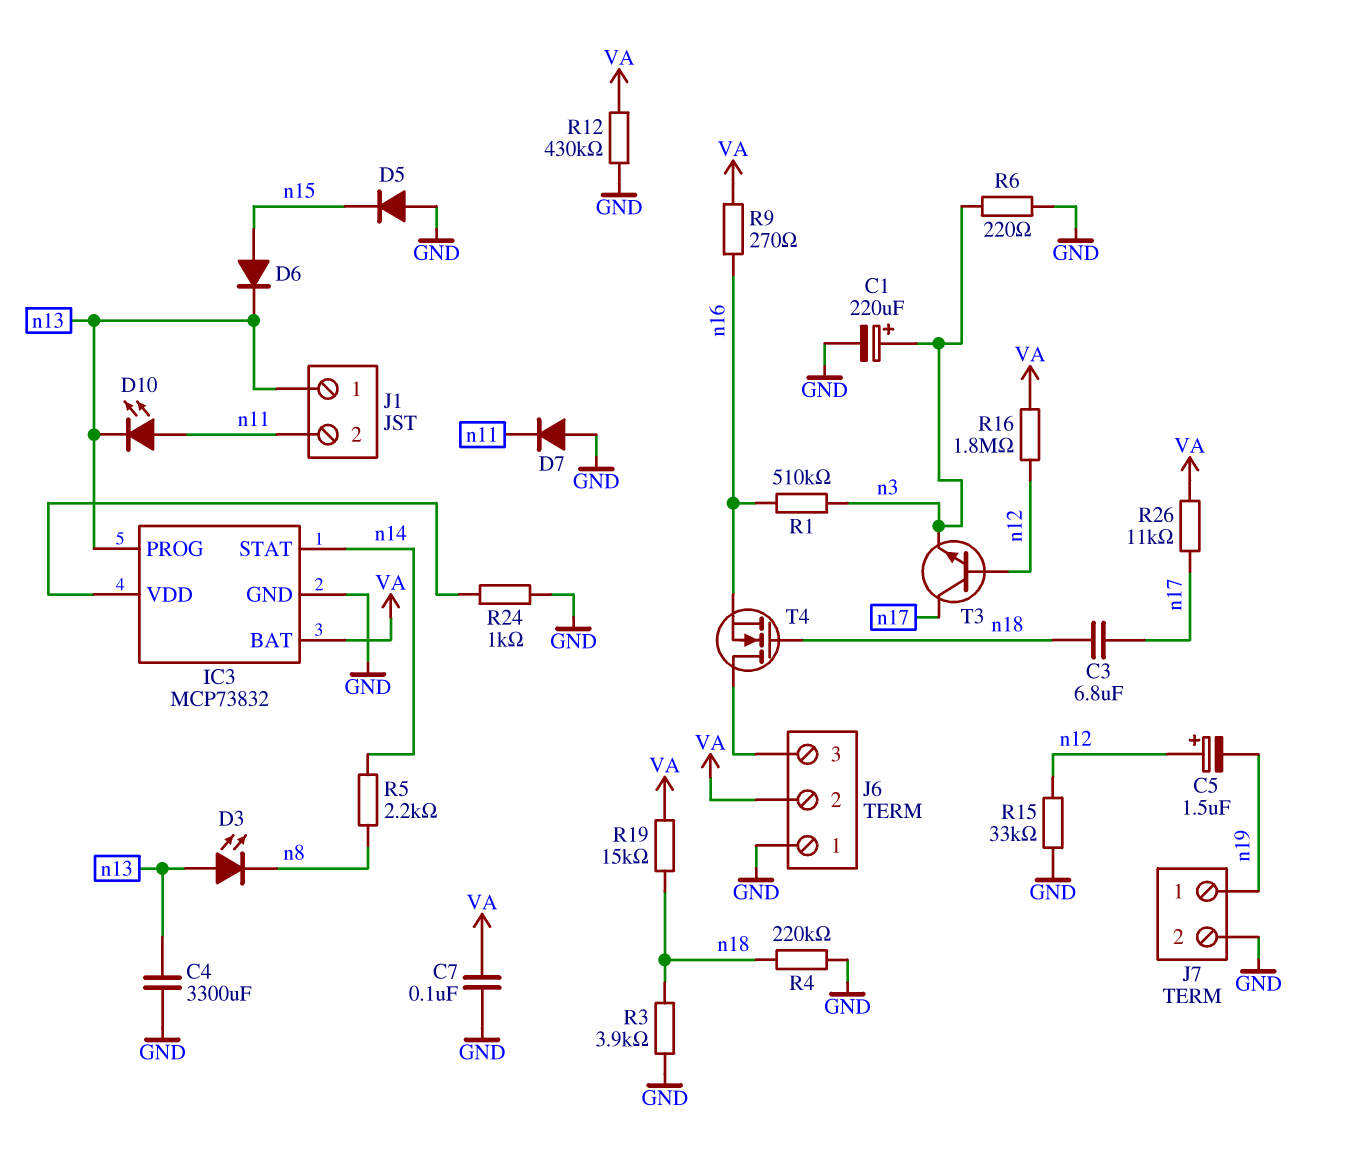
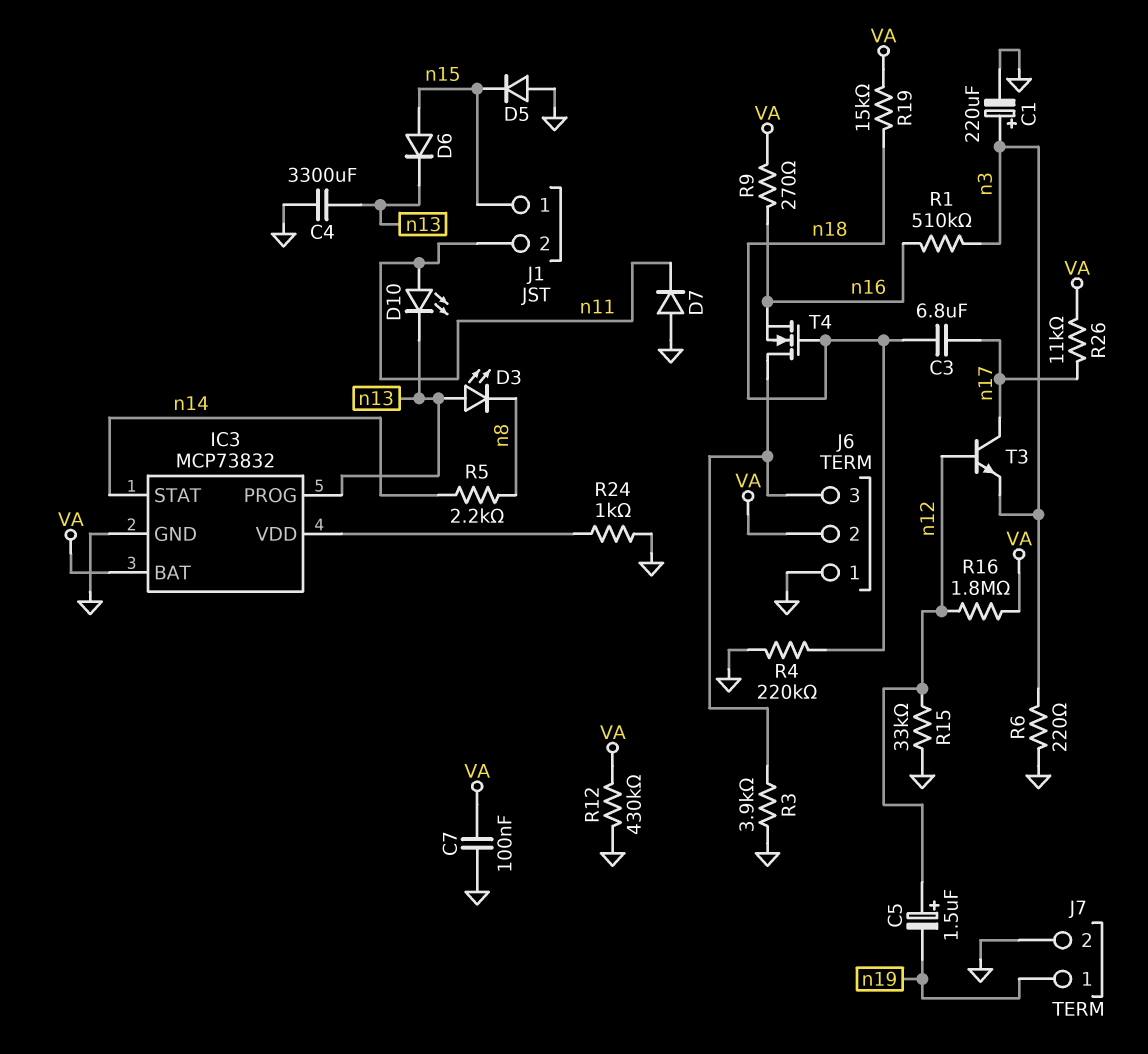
J1 pin 1: n13 -> n15
R3: 3.9k (GND, n18) -> 3.9k (GND, J6/3)

